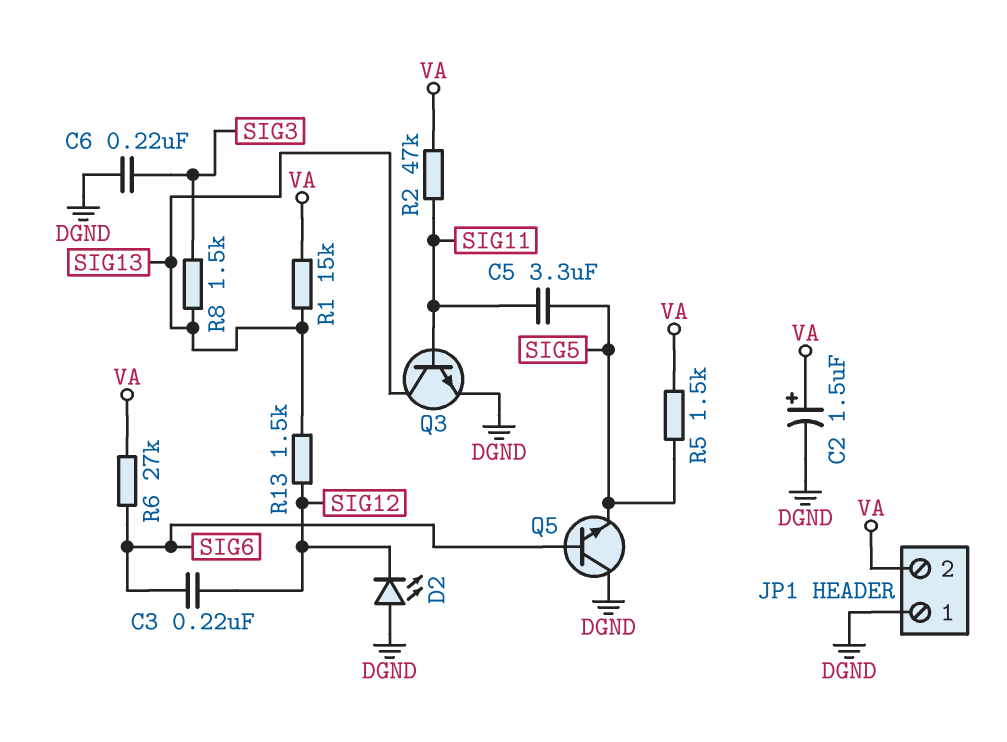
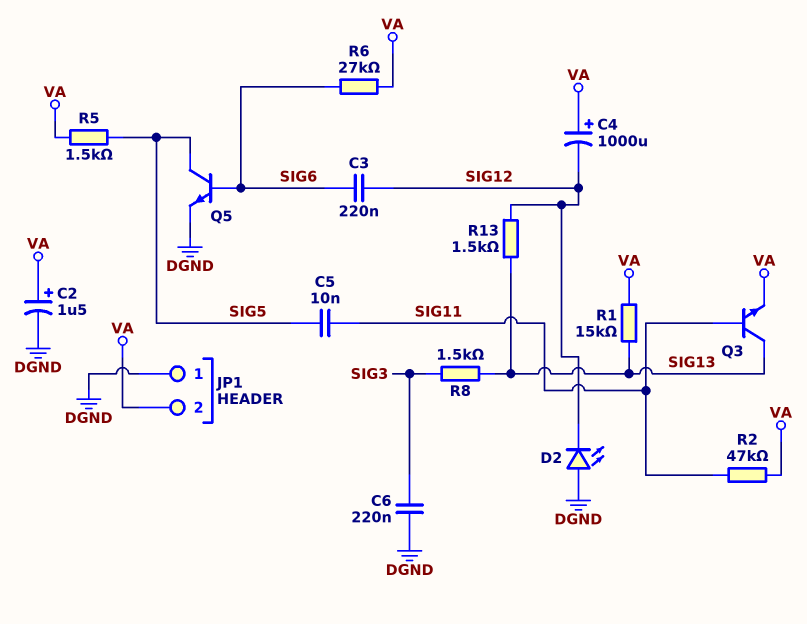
C4: none -> 1000uF (plus VA, minus SIG12)
C5: 3.3uF (SIG5, SIG11) -> 10nF (SIG5, SIG11)
Q3: NPN (B SIG11, C SIG13, E DGND) -> NPN (B SIG11, C SIG13, E VA)
Q5: NPN (B SIG6, C DGND, E SIG5) -> NPN (B SIG6, C SIG5, E DGND)

